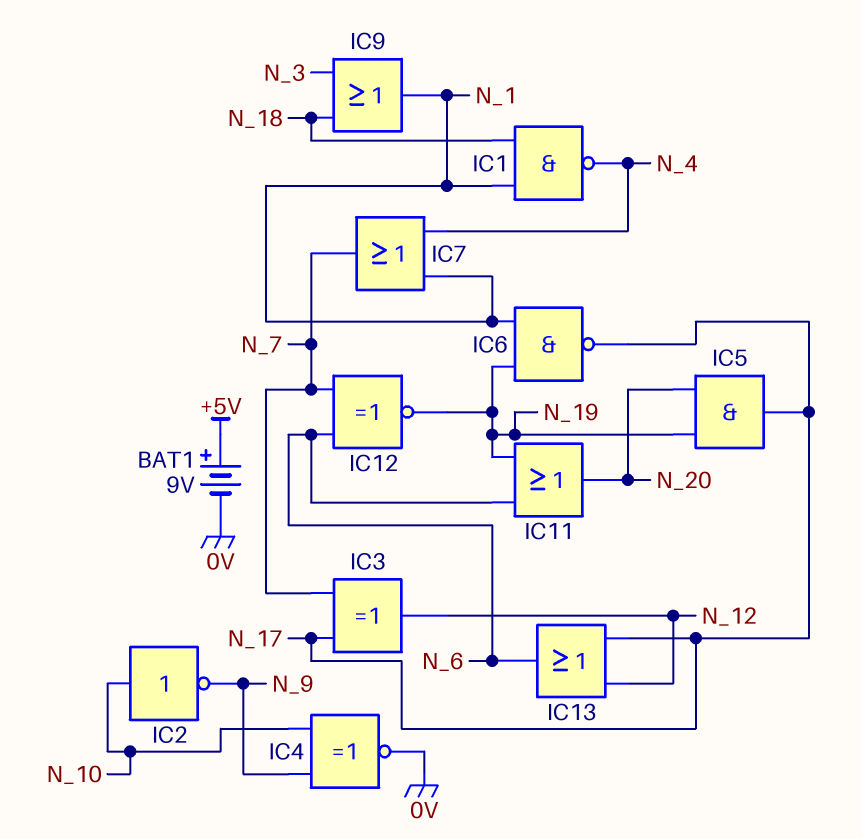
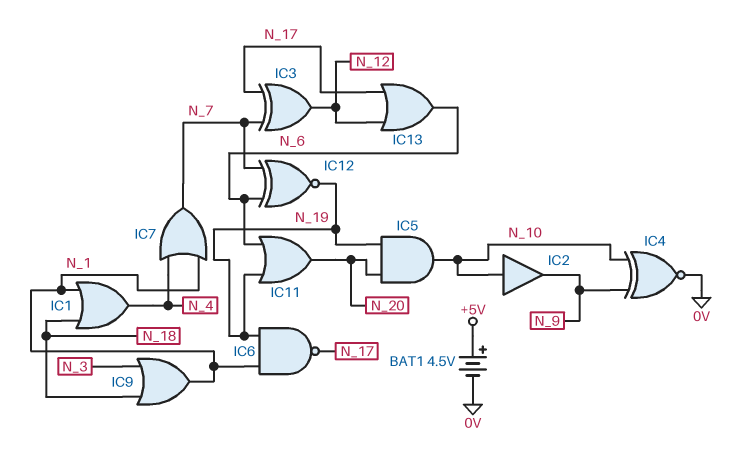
BAT1: 9V (plus +5V, minus 0V) -> 4.5V (plus +5V, minus 0V)
IC1: NAND (in N_1, in N_18, out N_4) -> OR (in N_1, in N_18, out N_4)
IC2: NOT (in N_10, out N_9) -> buffer (in N_10, out N_9)
IC5: AND (in N_19, in N_20, out N_17) -> AND (in N_19, in N_20, out N_10)

